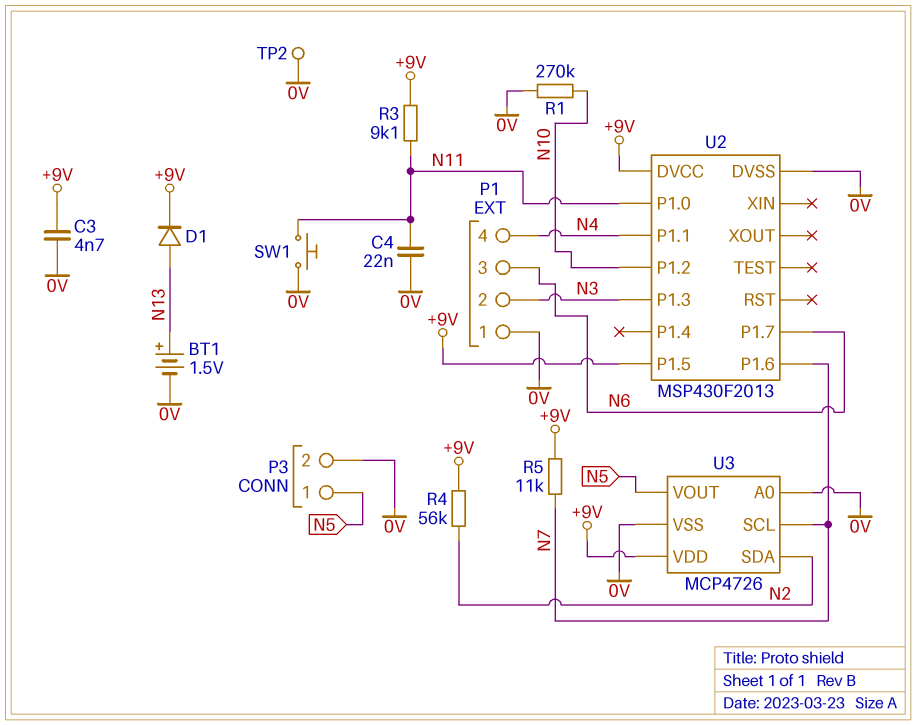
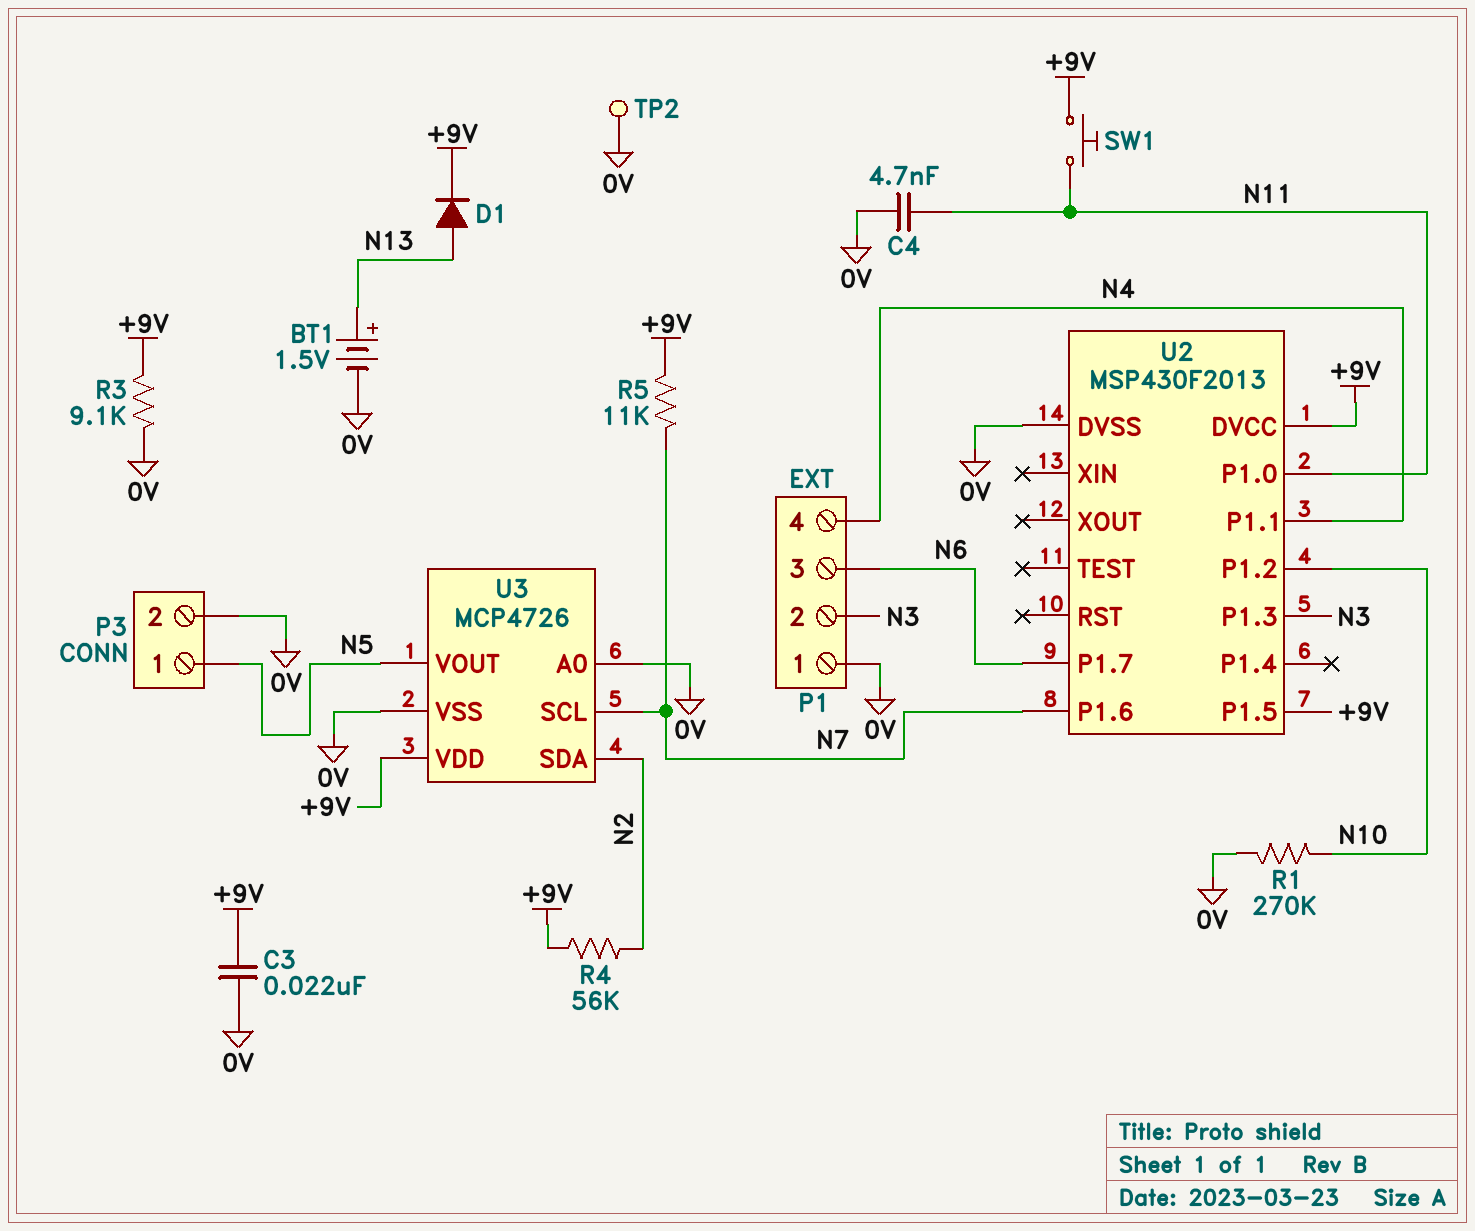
C3: 4.7nF (+9V, 0V) -> 22nF (+9V, 0V)
C4: 22nF (0V, N11) -> 4.7nF (0V, N11)
R3: 9.1k (+9V, N11) -> 9.1k (+9V, 0V)
SW1: button (0V, N11) -> button (+9V, N11)

